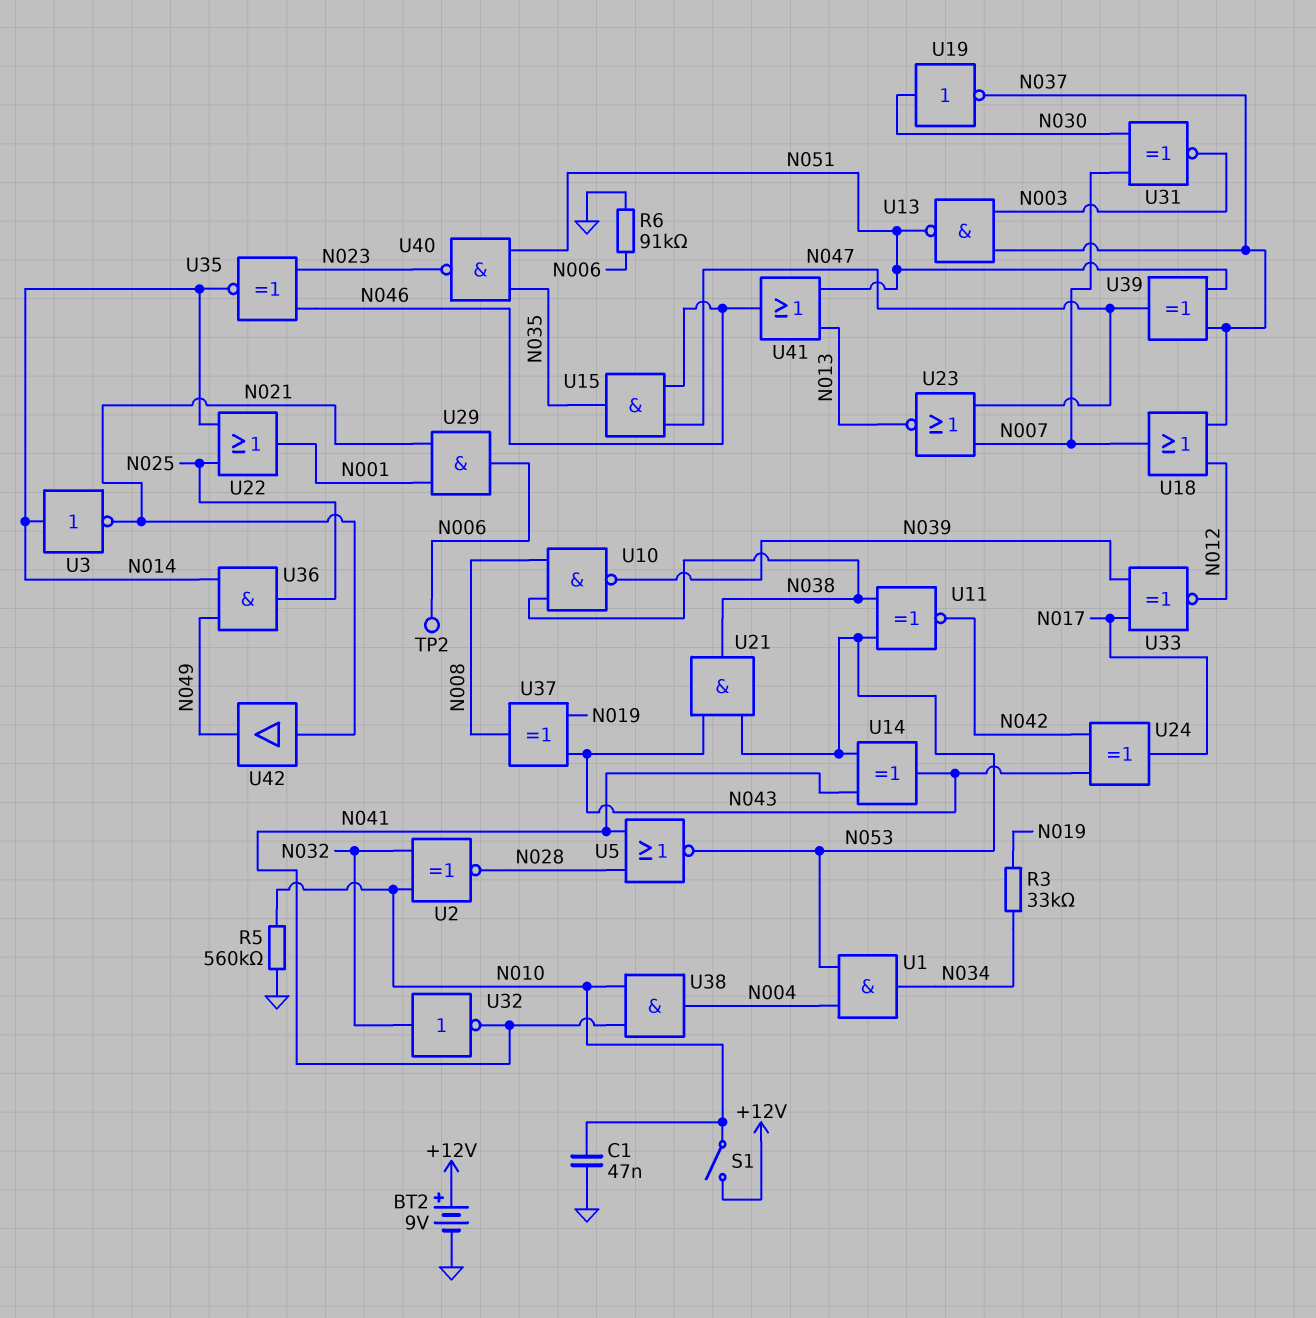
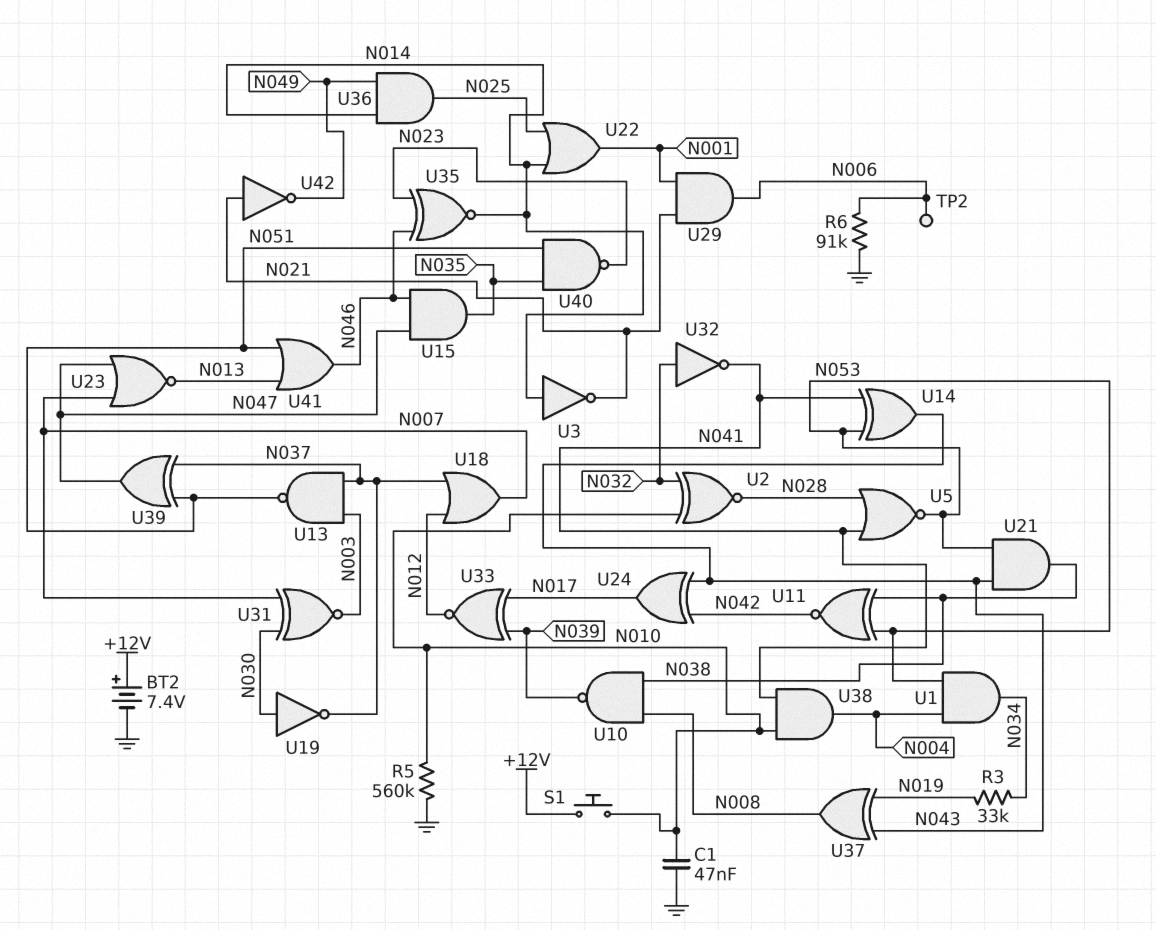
BT2: 9V (plus +12V, minus GND) -> 7.4V (plus +12V, minus GND)
S1: switch (+12V, N010) -> button (+12V, N010)
U42: buffer (in N021, out N049) -> NOT (in N021, out N049)

